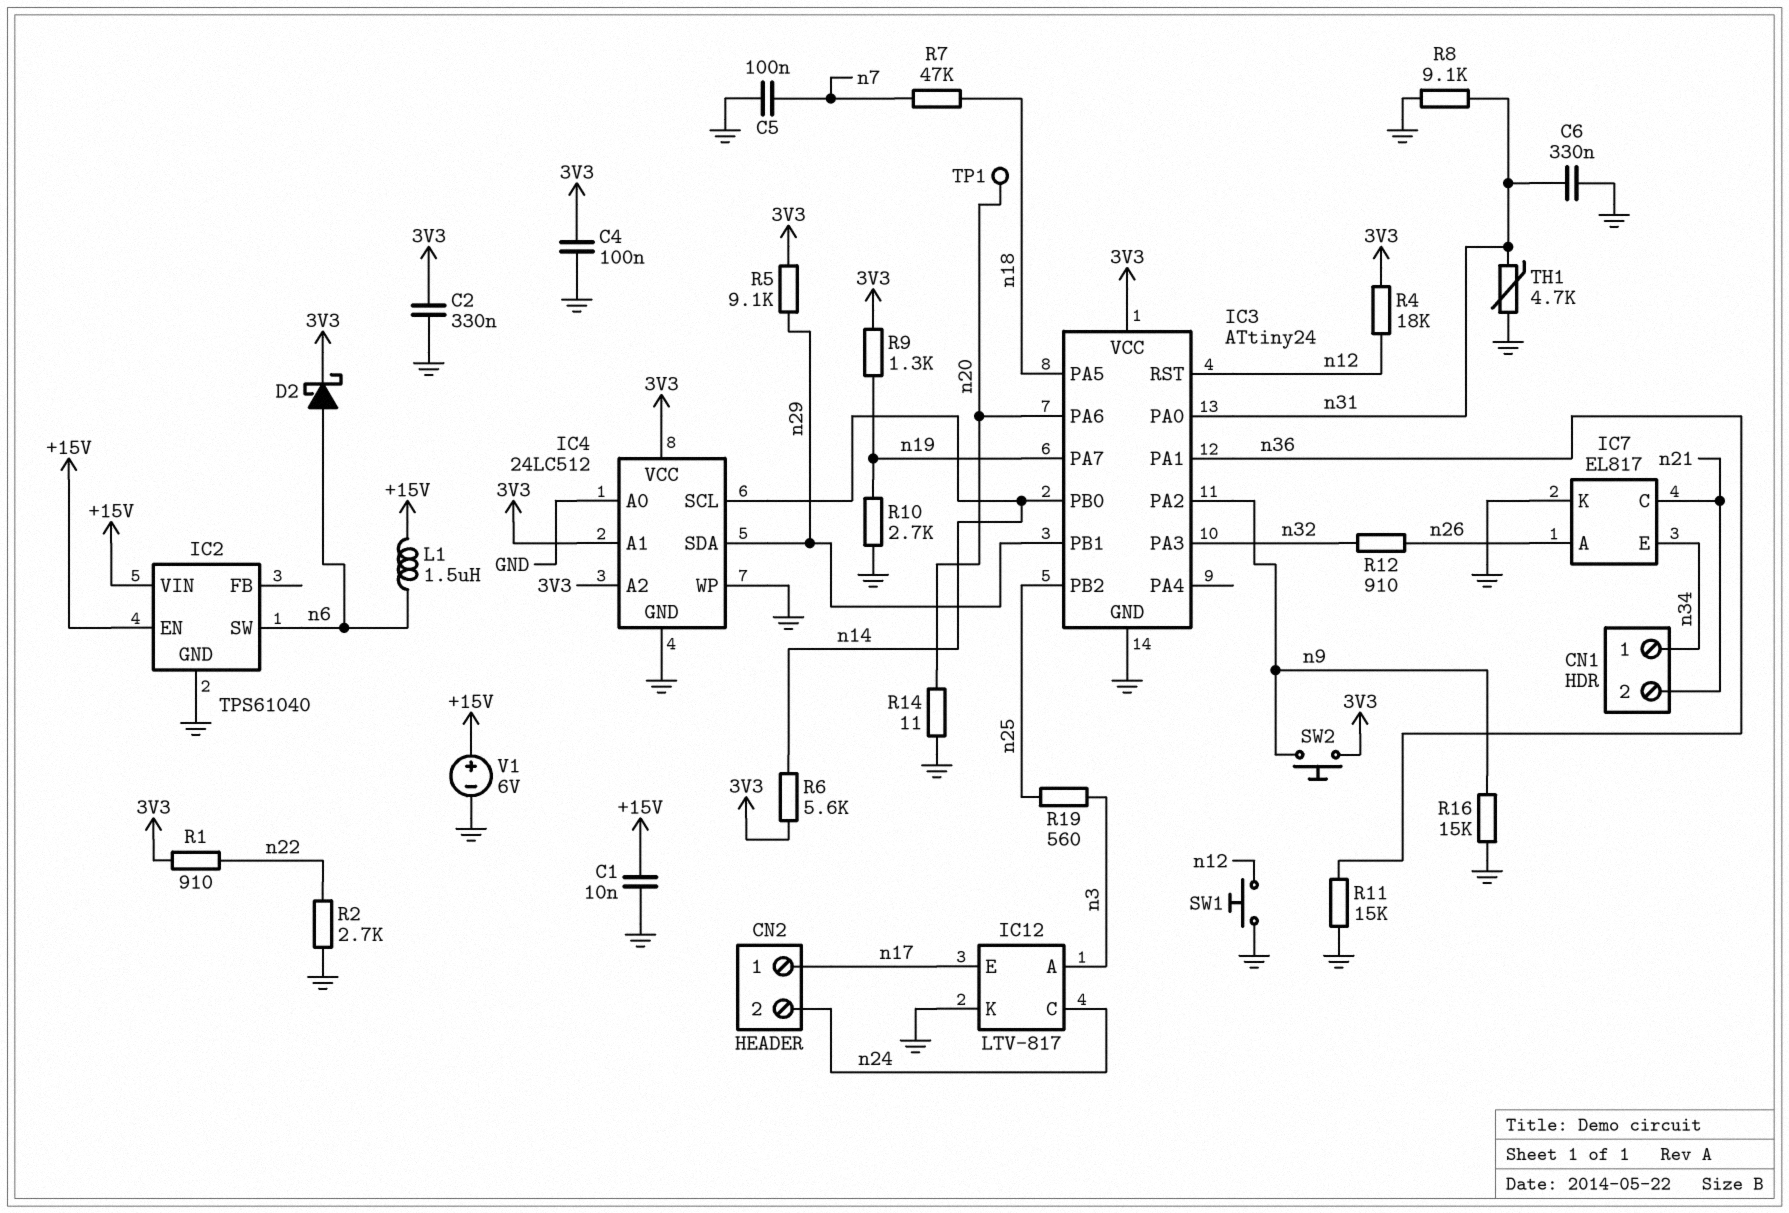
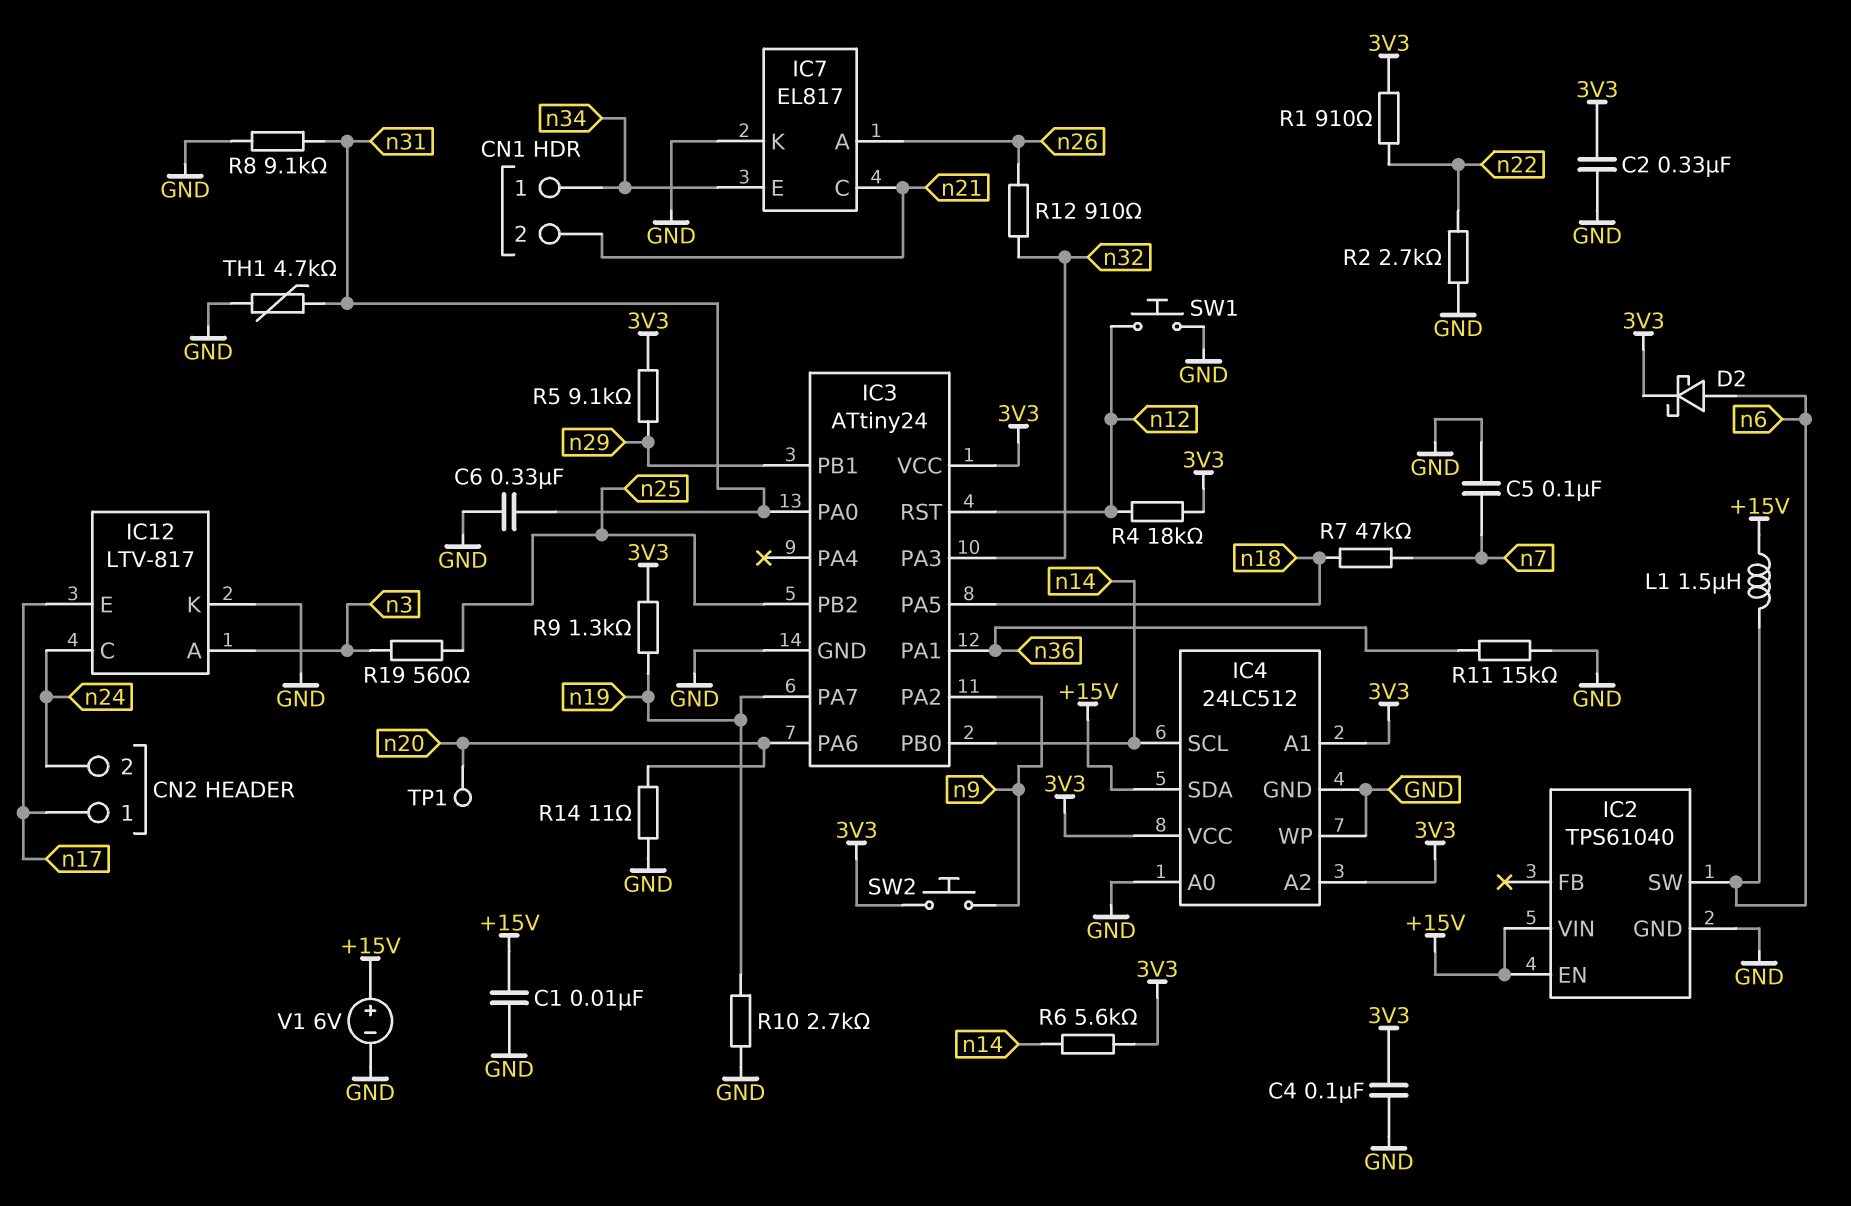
IC4 pin SDA: n29 -> +15V
R16: 15k (GND, n9) -> none

